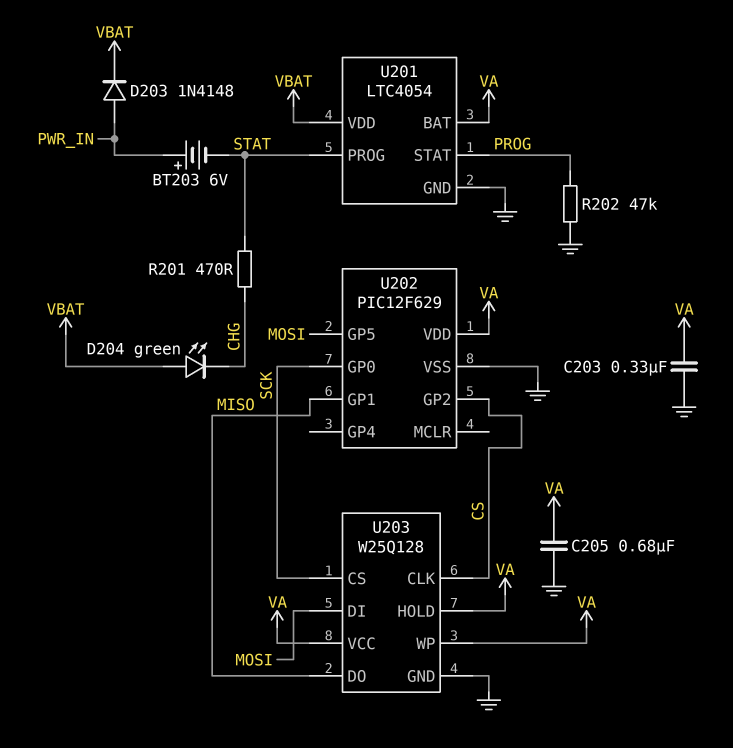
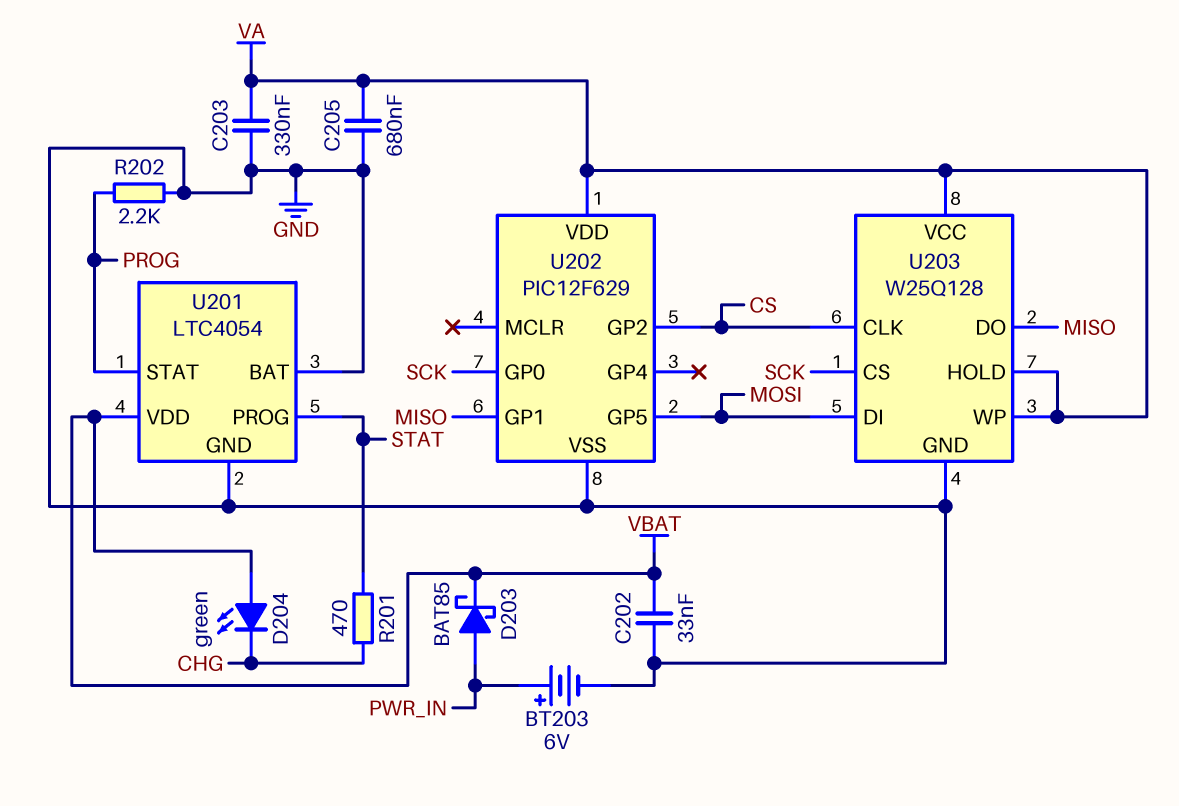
BT203: 6V (plus PWR_IN, minus STAT) -> 6V (plus PWR_IN, minus GND)
C202: none -> 33nF (GND, VBAT)
D203: diode 1N4148 (A PWR_IN, K VBAT) -> schottky BAT85 (A PWR_IN, K VBAT)
R202: 47k (GND, PROG) -> 2.2k (GND, PROG)
U201 pin BAT: VA -> GND

